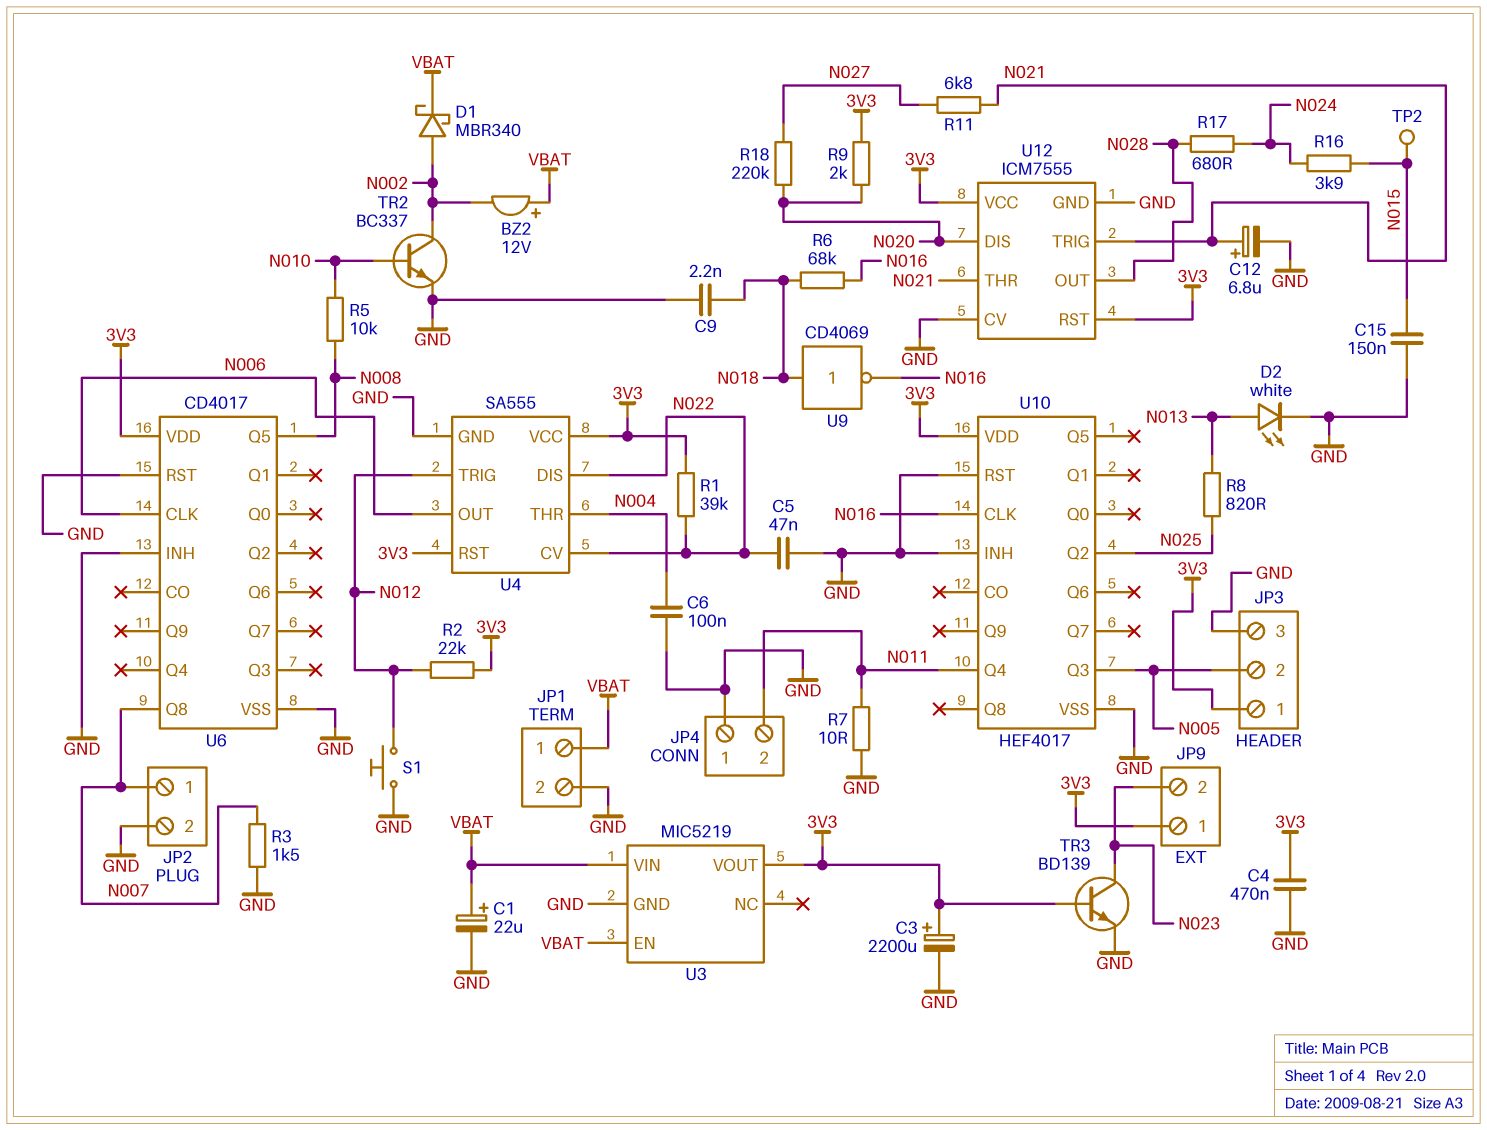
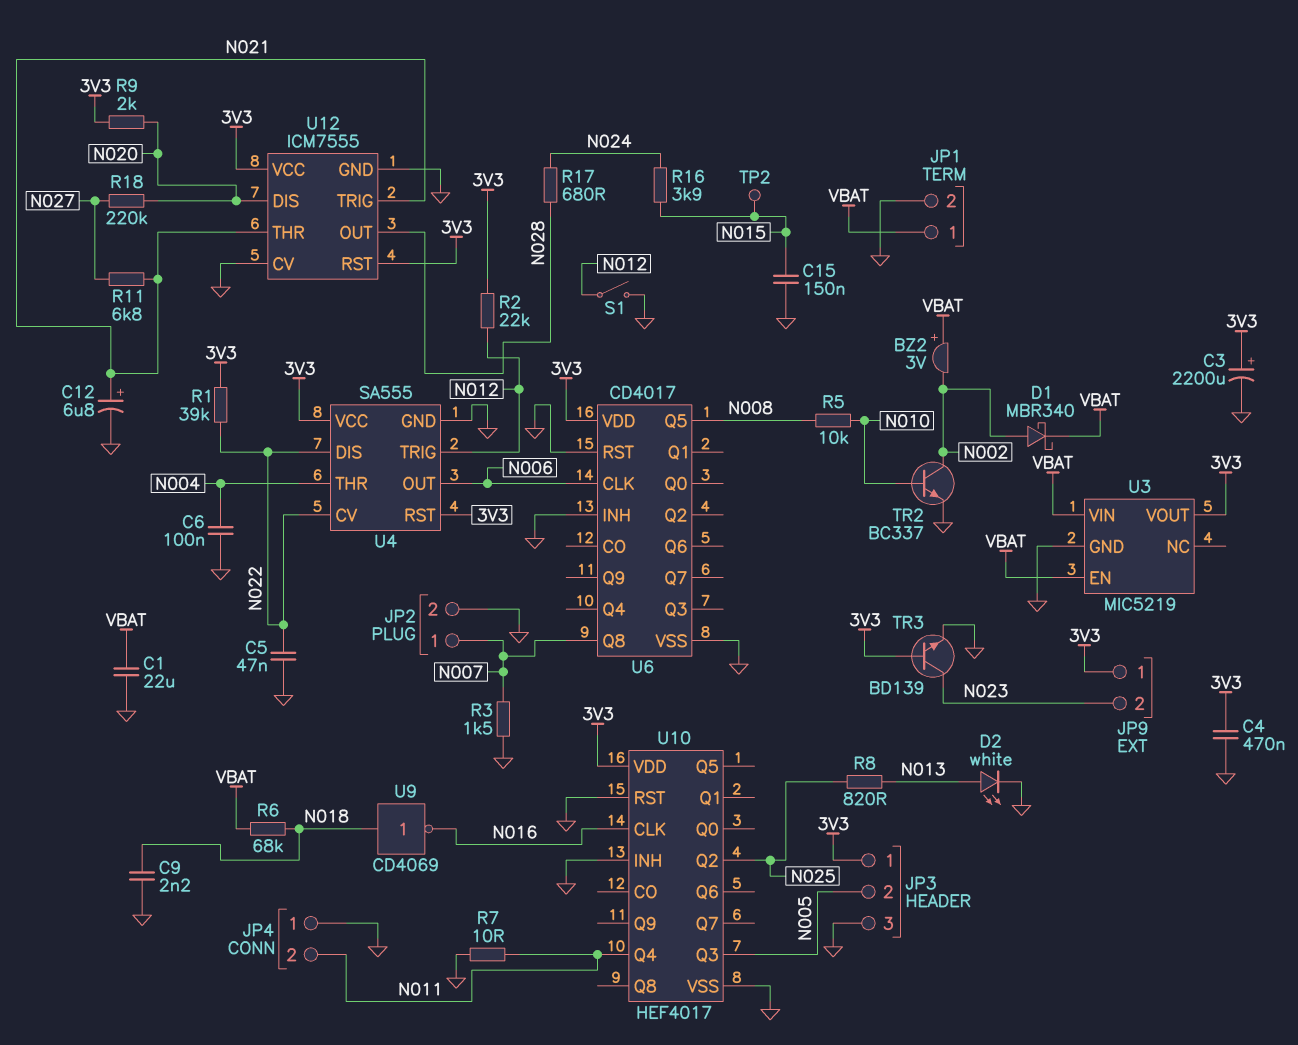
BZ2: buzzer 12V (plus VBAT, minus N002) -> buzzer 3V (plus VBAT, minus N002)
C1: 22uF (plus VBAT, minus GND) -> 22uF (GND, VBAT)
R6: 68k (N016, N018) -> 68k (N018, VBAT)
S1: button (GND, N012) -> switch (GND, N012)

